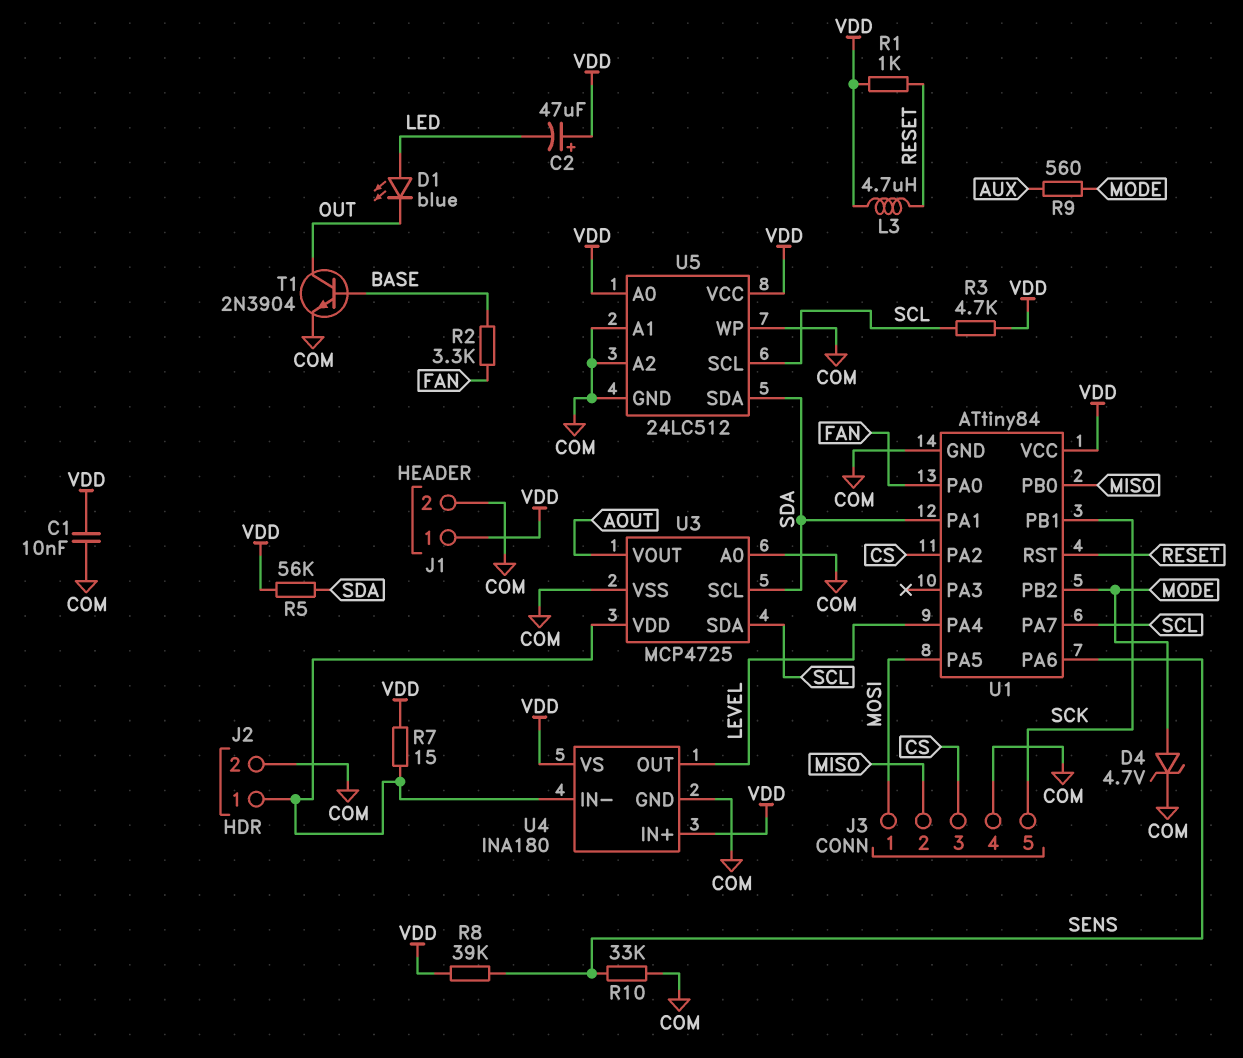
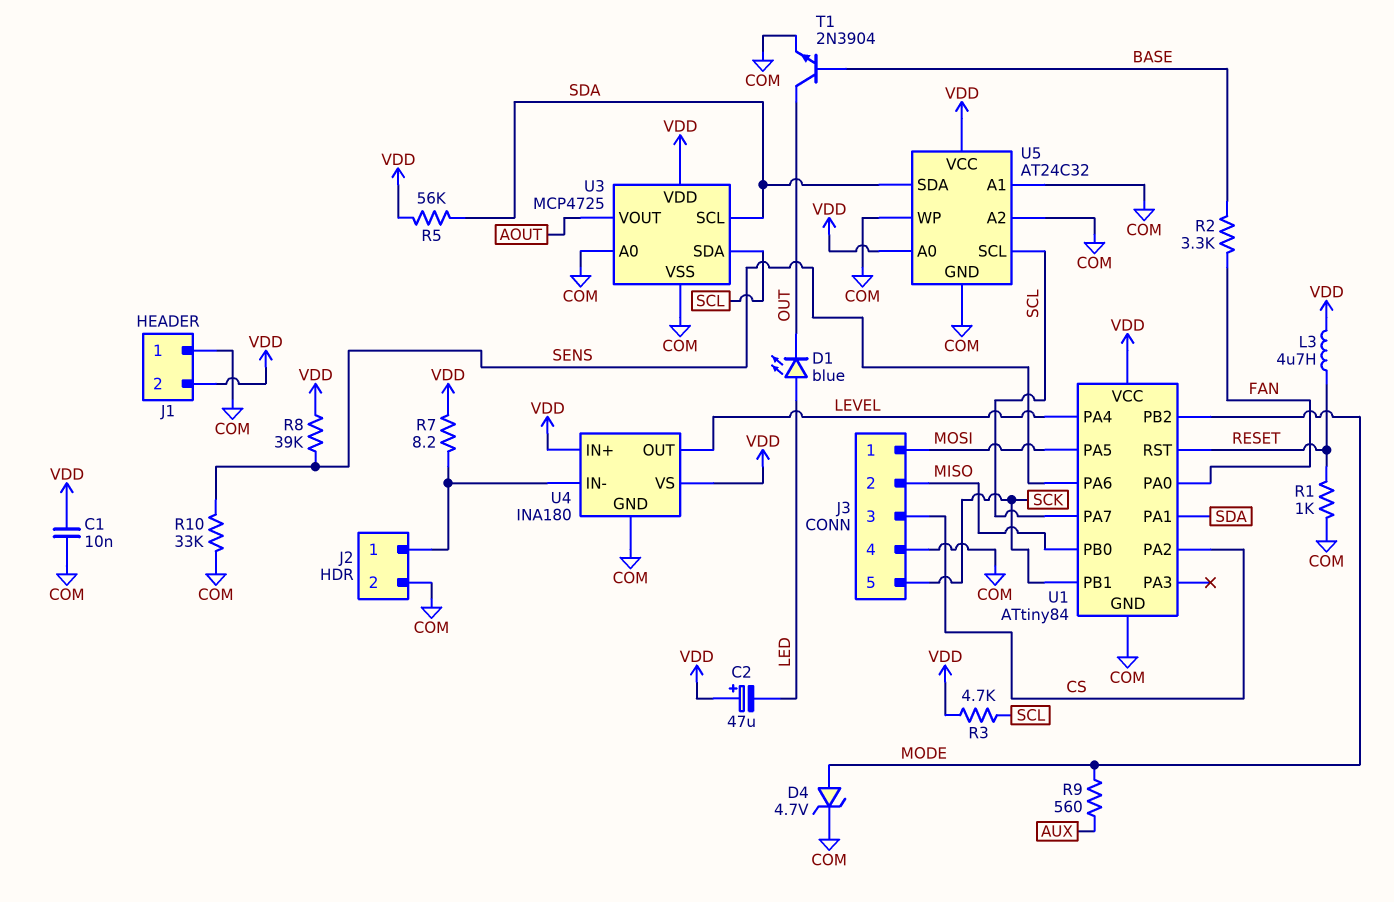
J1 pin 1: VDD -> COM
J1 pin 2: COM -> VDD
R1: 1k (RESET, VDD) -> 1k (COM, RESET)
R7: 15 (J2/1, VDD) -> 8.2 (J2/1, VDD)
U3 pin VDD: J2/1 -> VDD
U5: 24LC512 -> AT24C32

